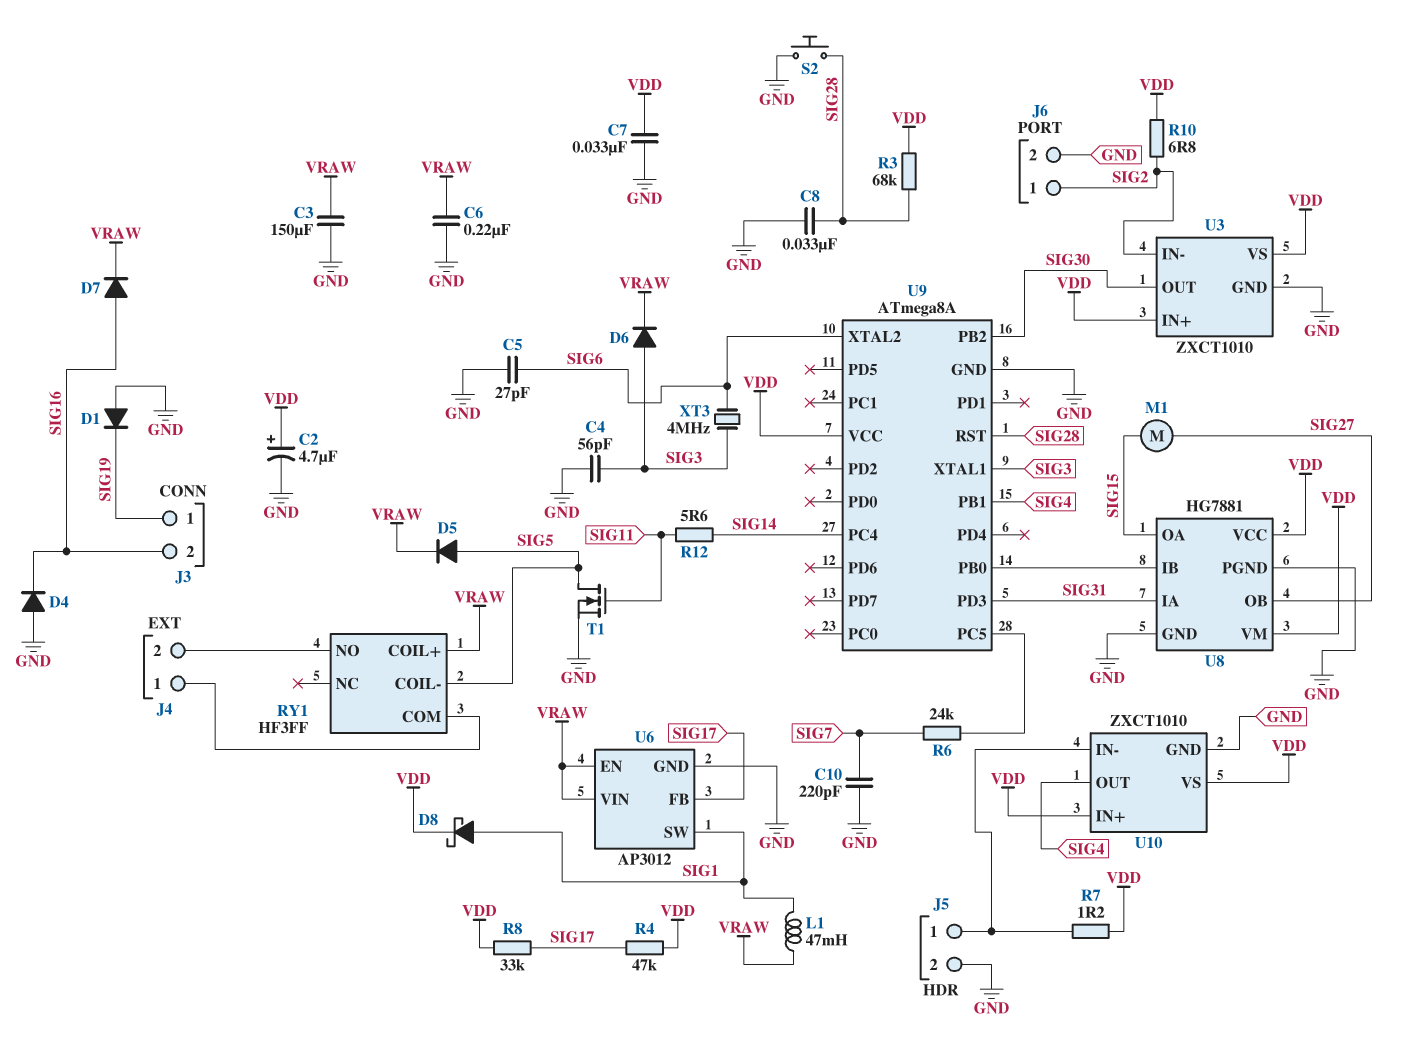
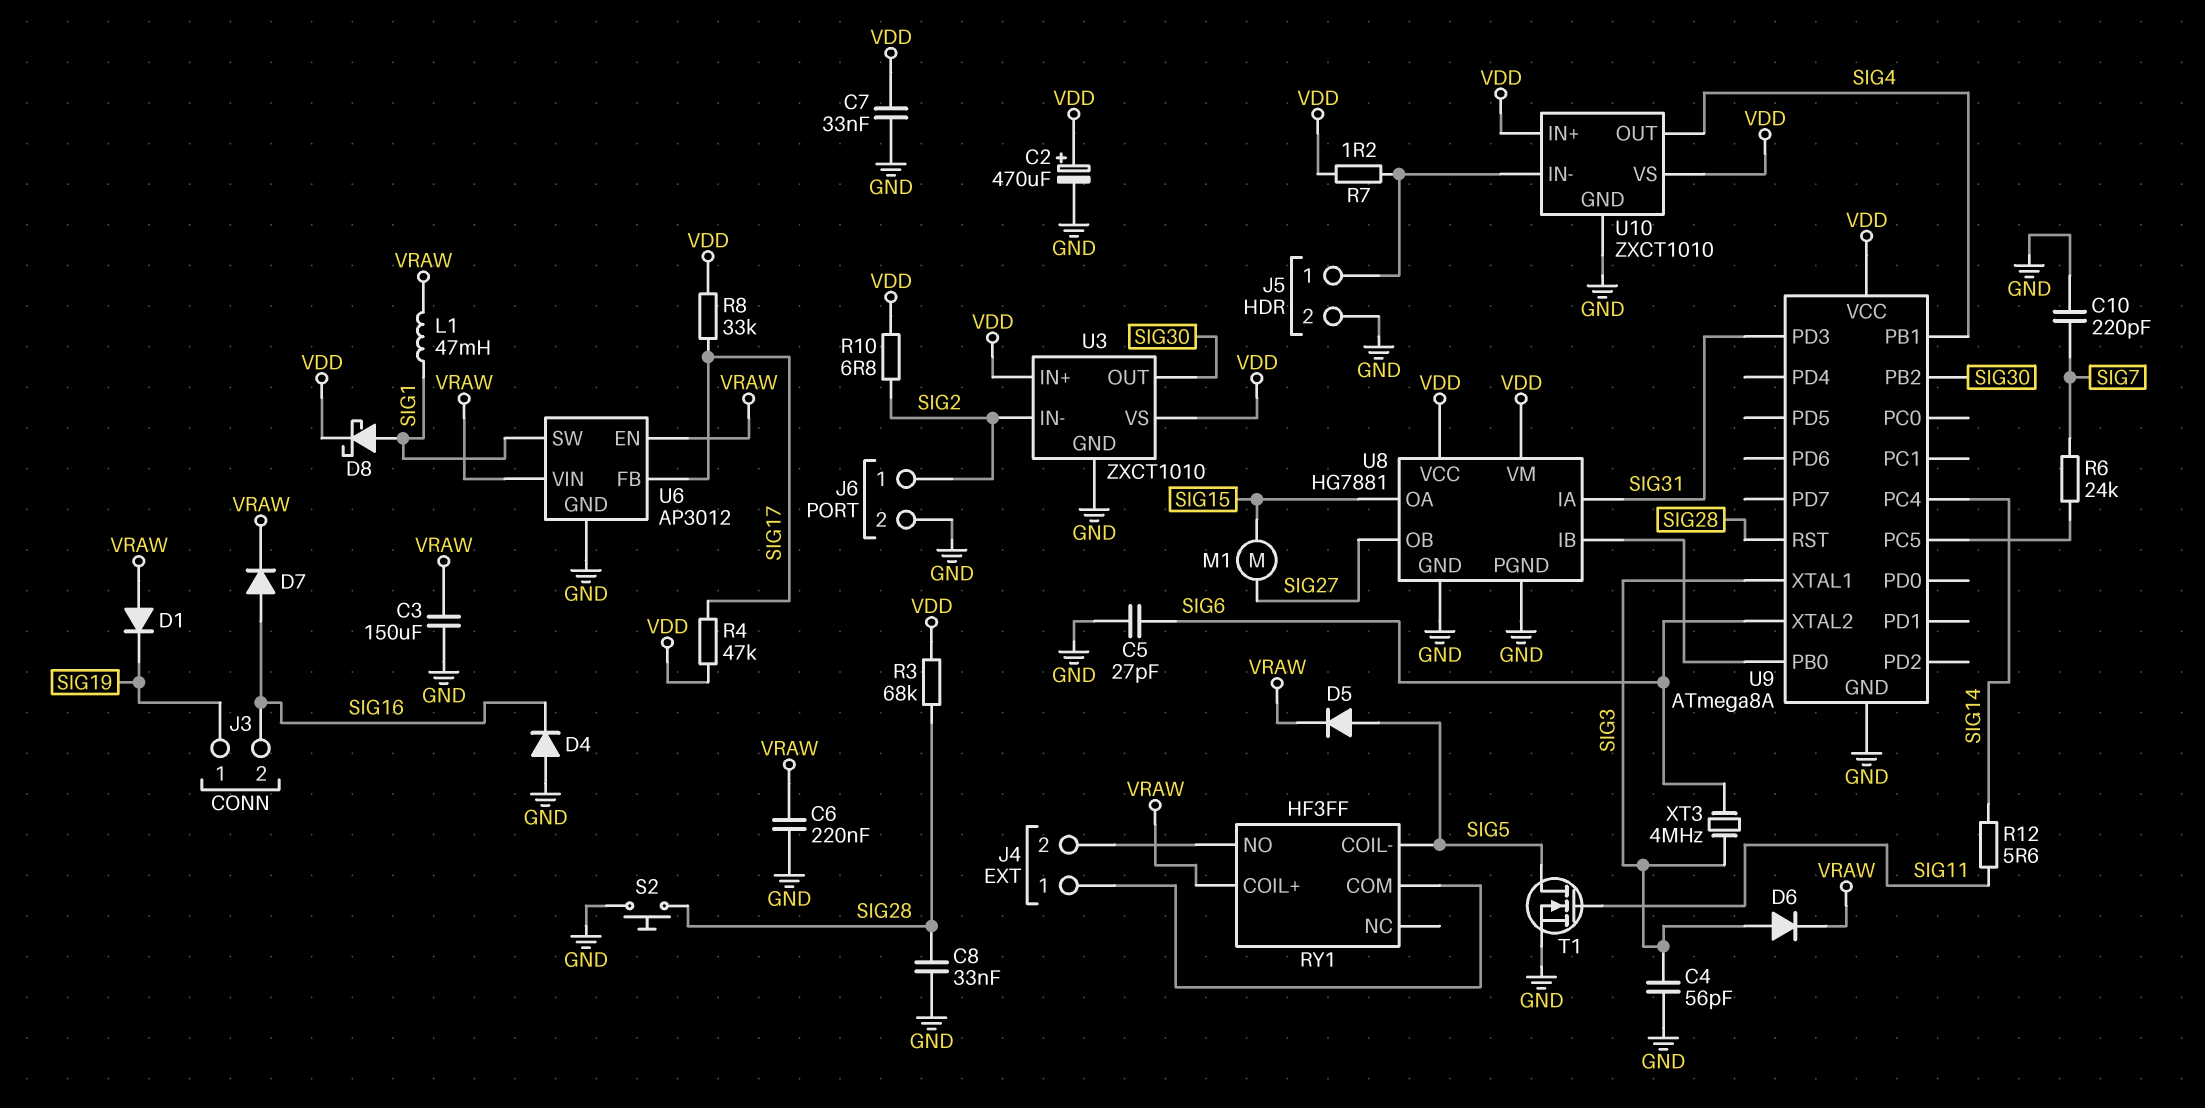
C2: 4.7uF (plus VDD, minus GND) -> 470uF (plus VDD, minus GND)
D1: diode (A GND, K SIG19) -> diode (A VRAW, K SIG19)

